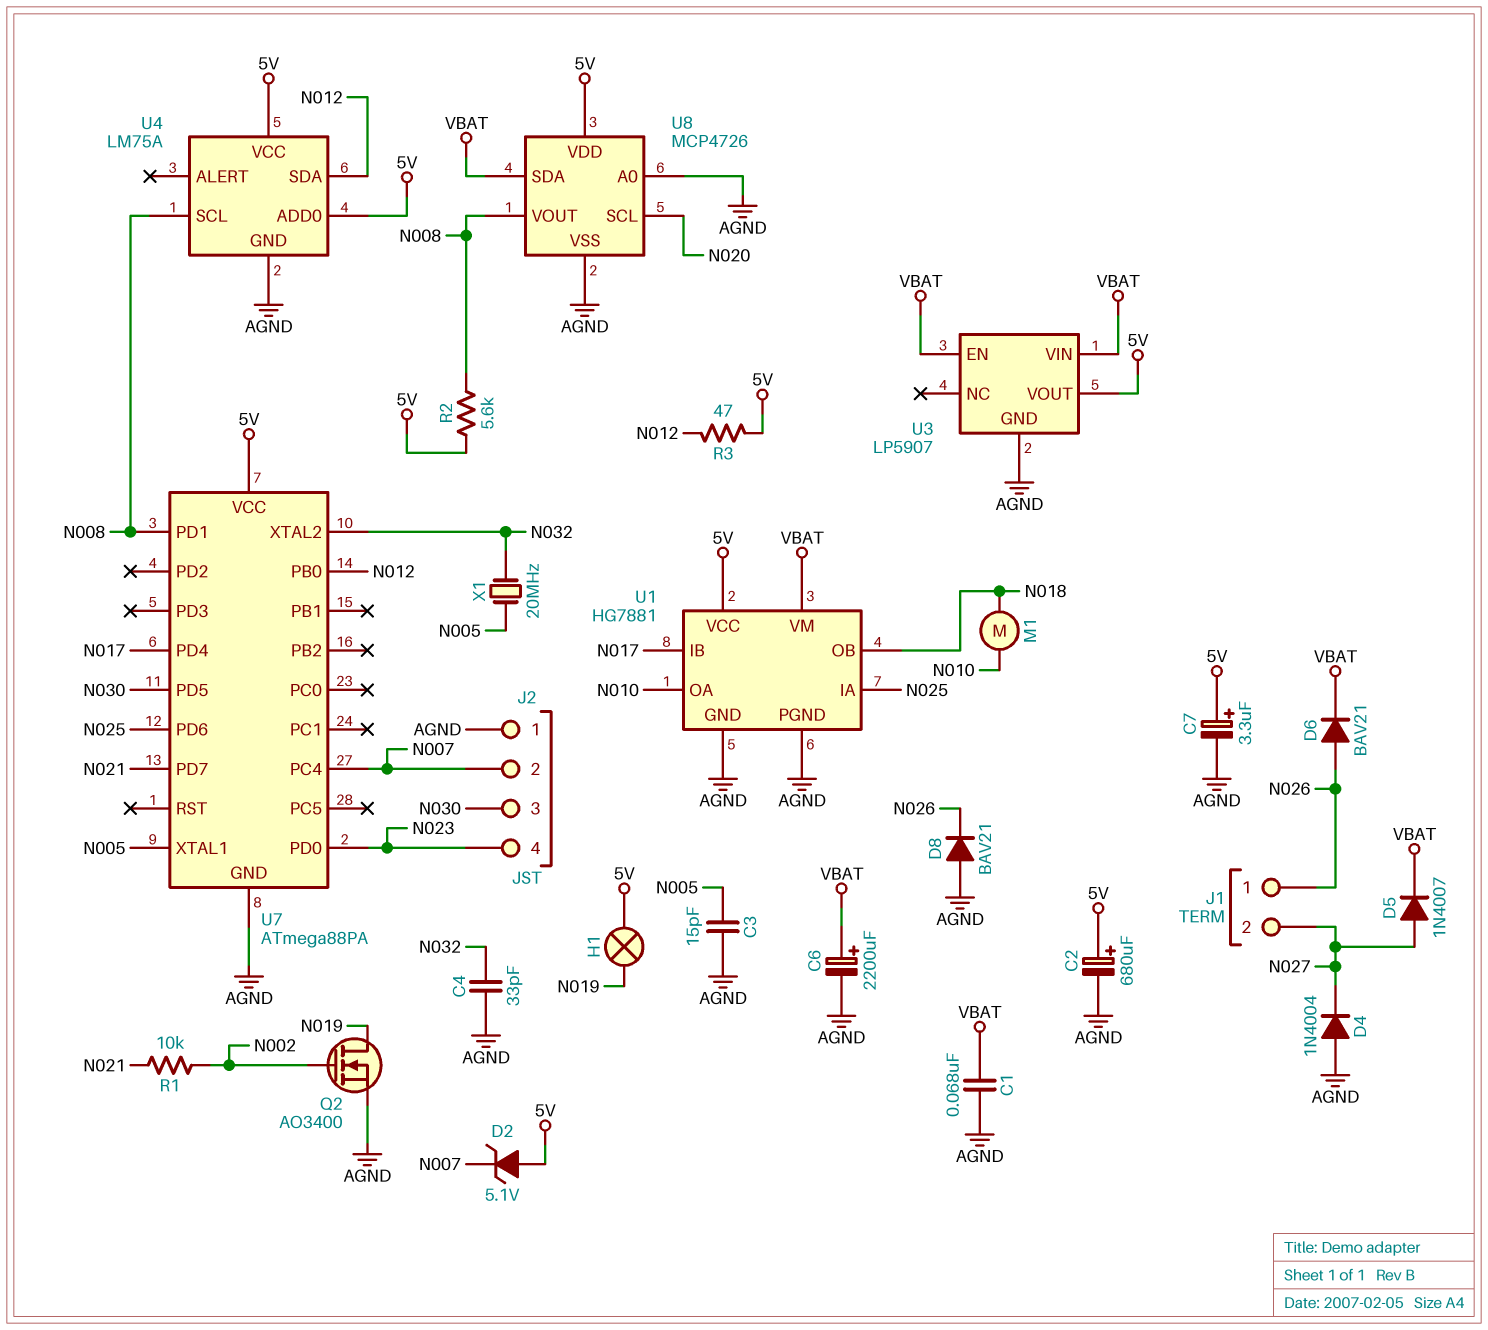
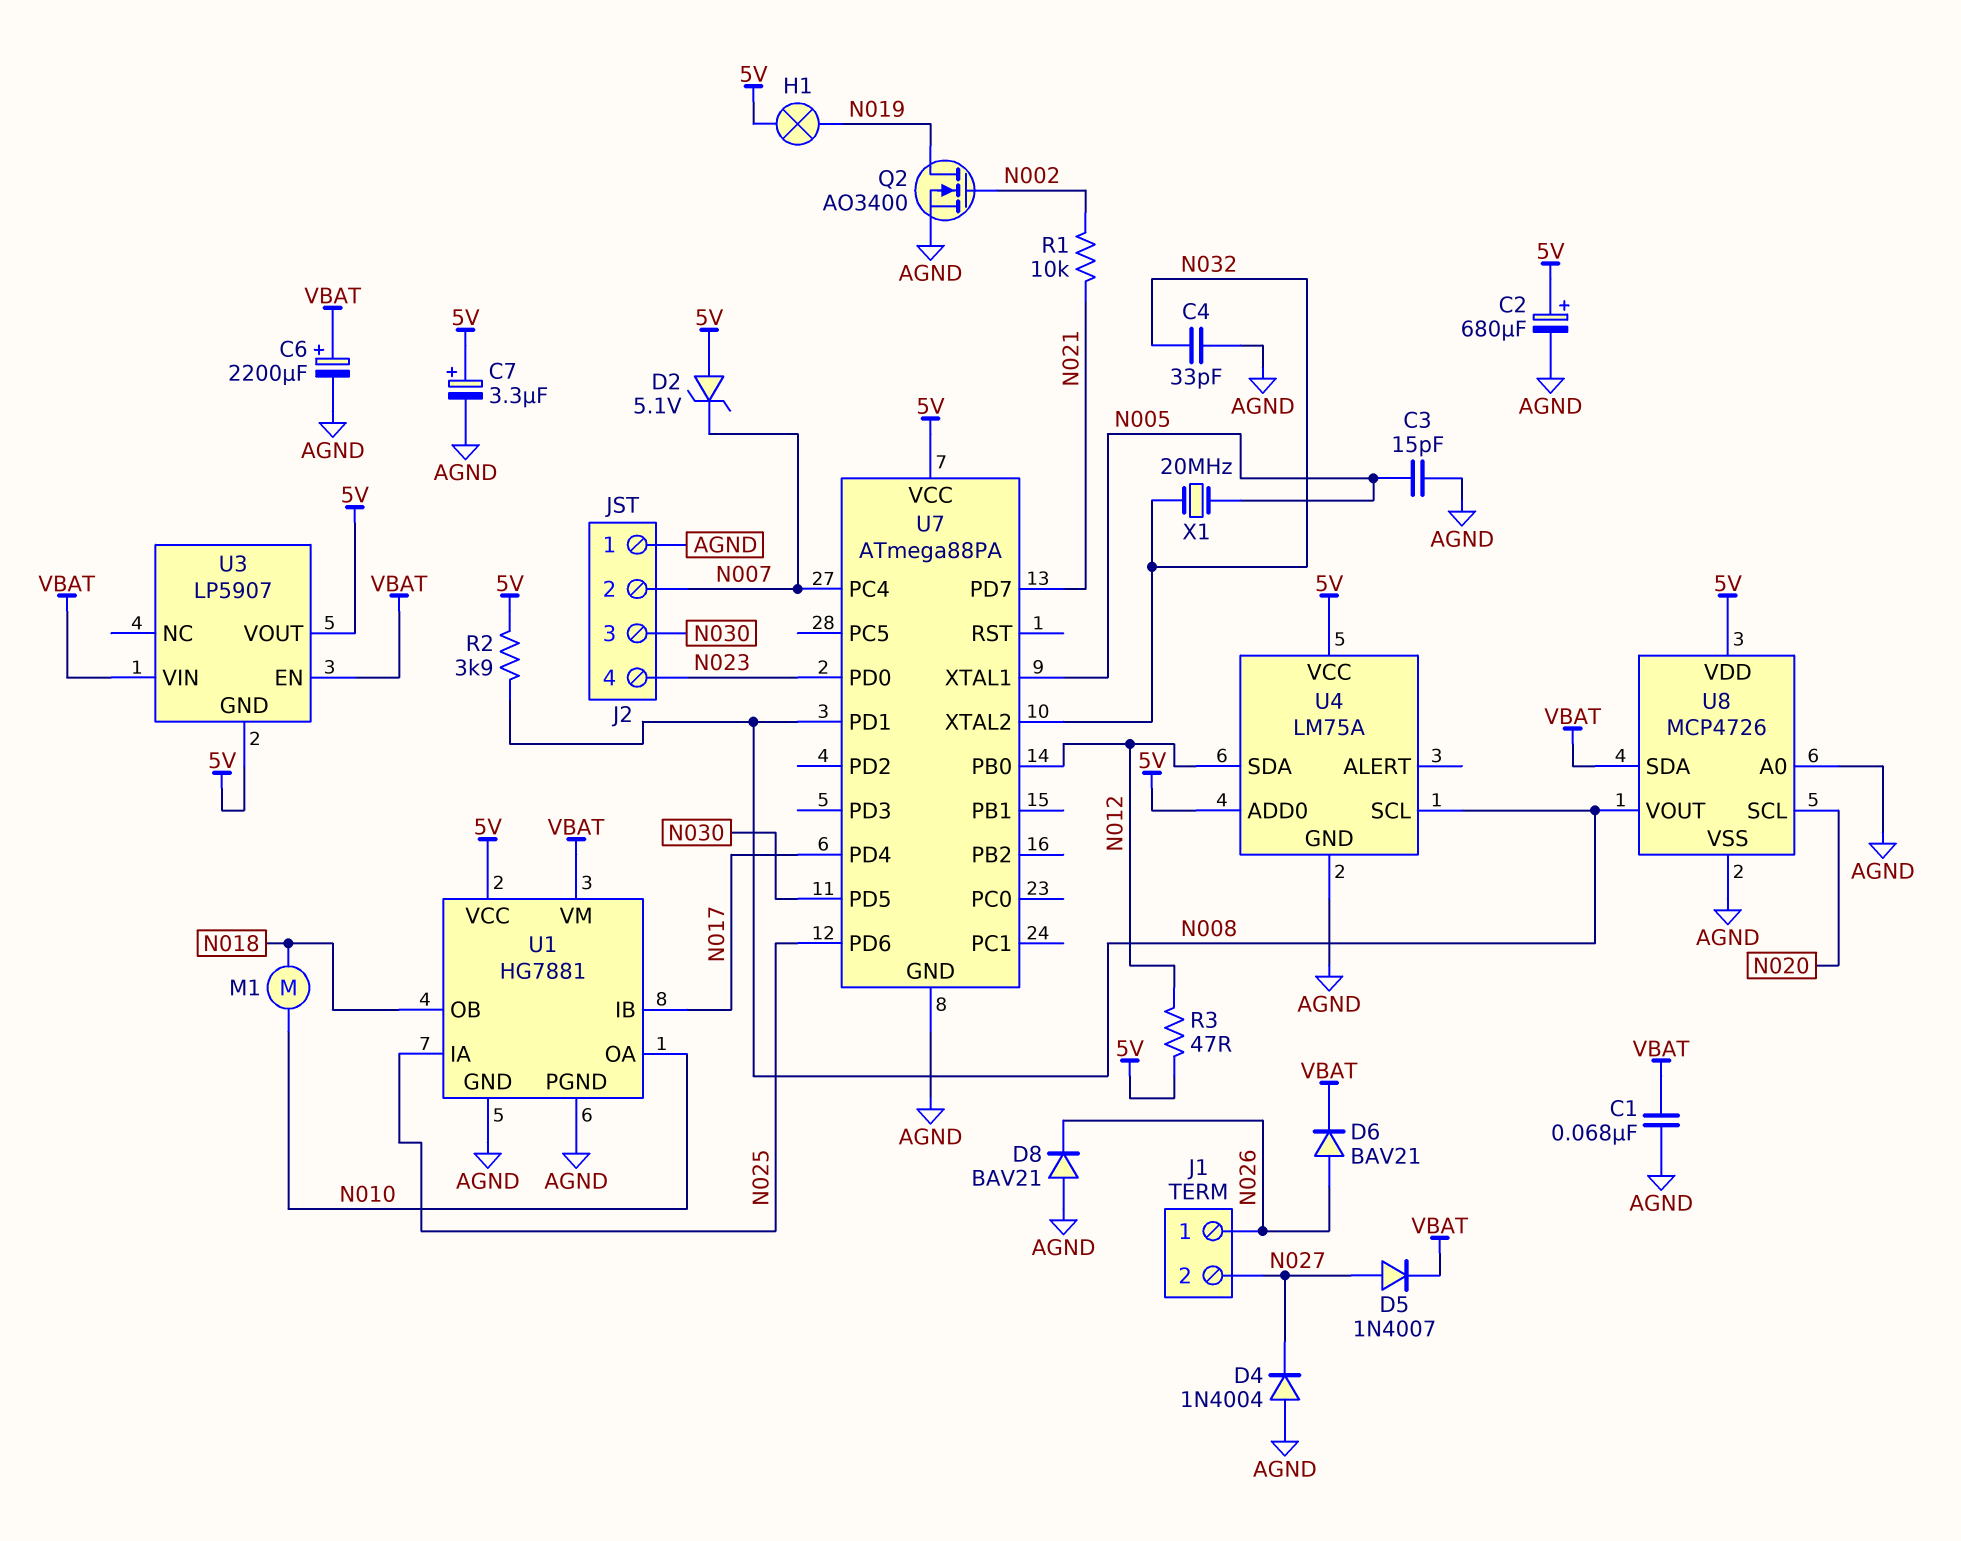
R2: 5.6k (5V, N008) -> 3.9k (5V, N008)
U3 pin GND: AGND -> 5V

